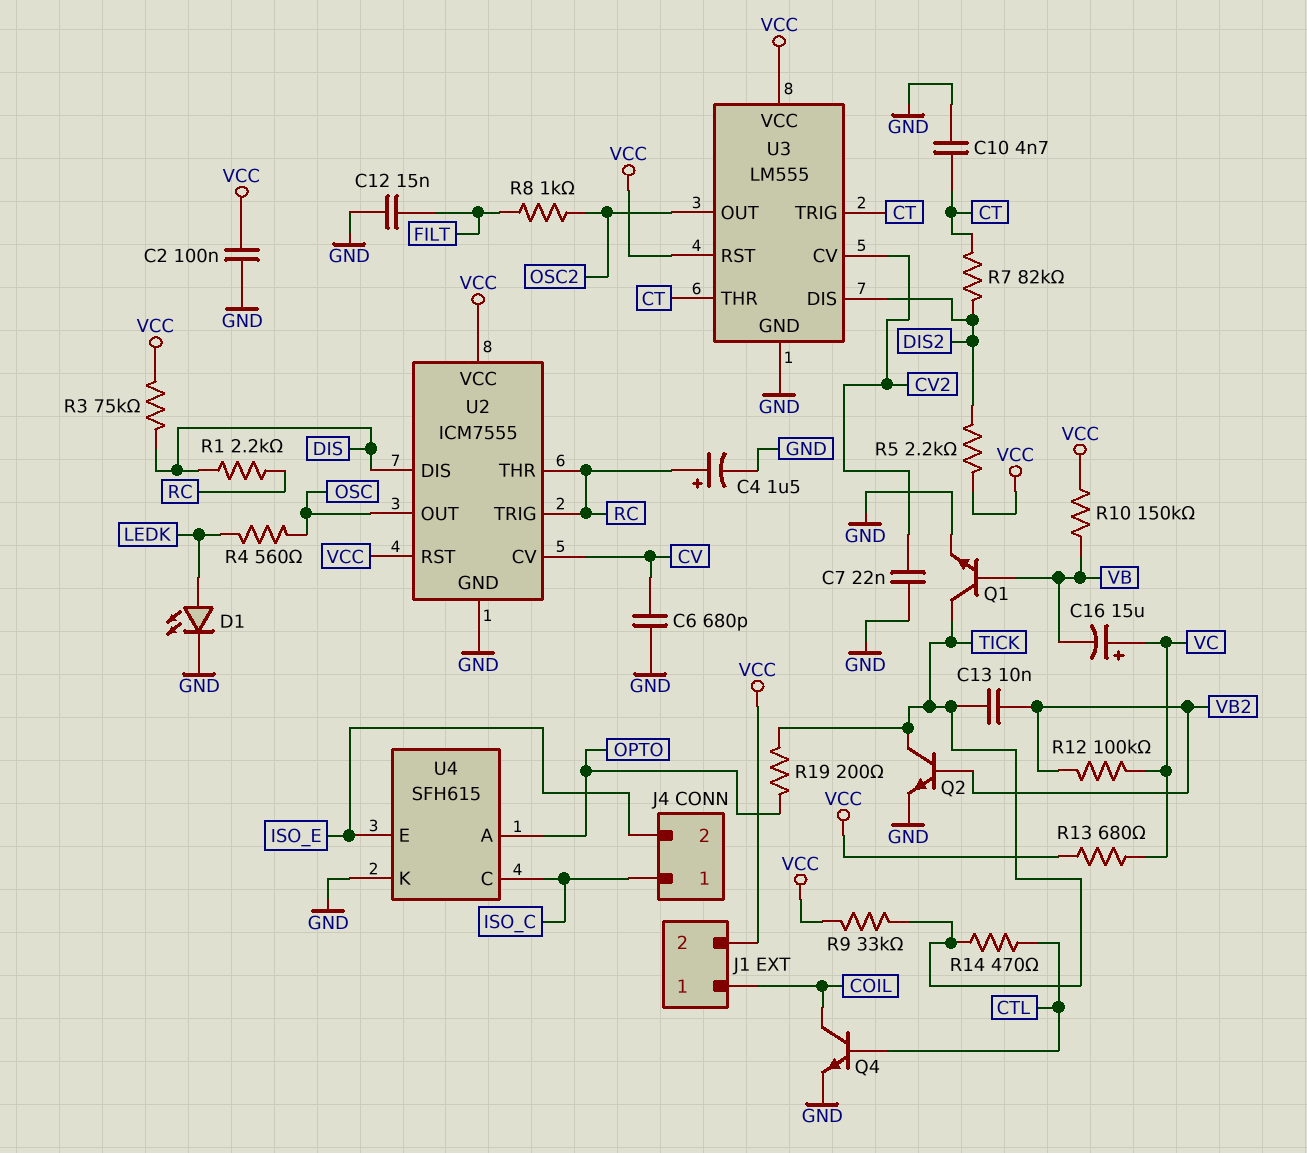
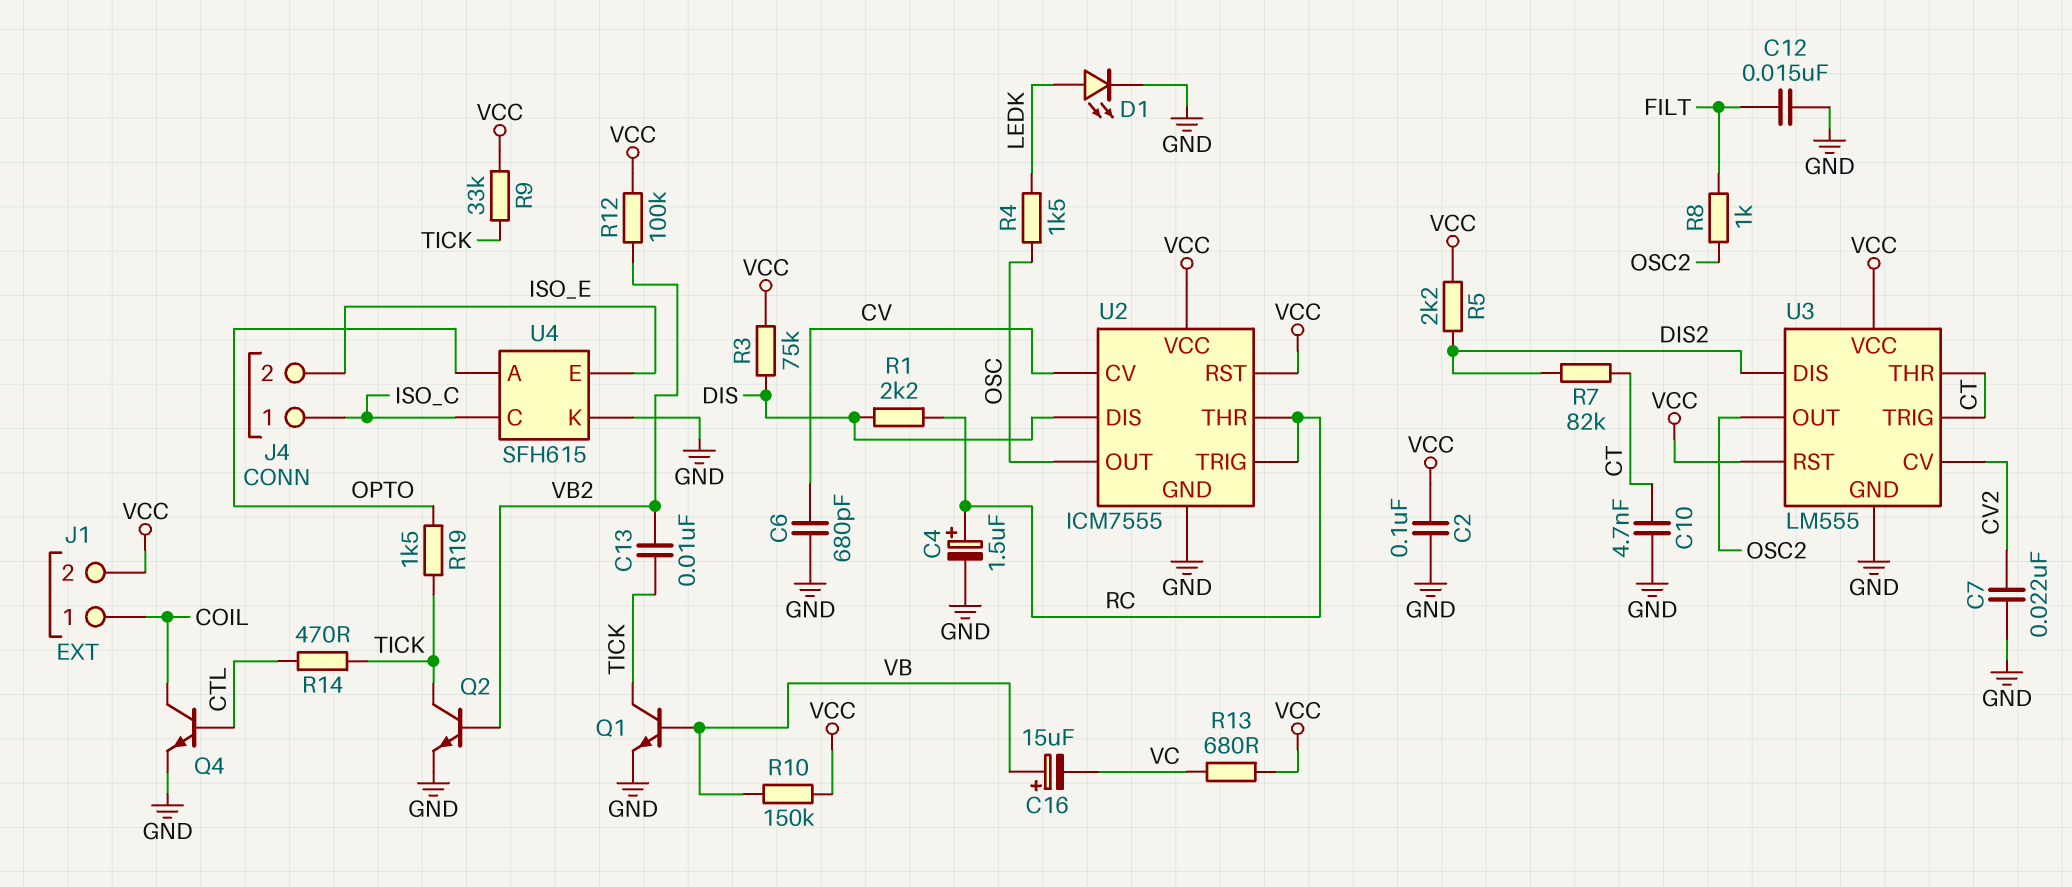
C16: 15uF (plus VC, minus VB) -> 15uF (plus VB, minus VC)
R4: 560 (LEDK, OSC) -> 1.5k (LEDK, OSC)
R12: 100k (VB2, VC) -> 100k (VB2, VCC)
R19: 200 (OPTO, TICK) -> 1.5k (OPTO, TICK)

